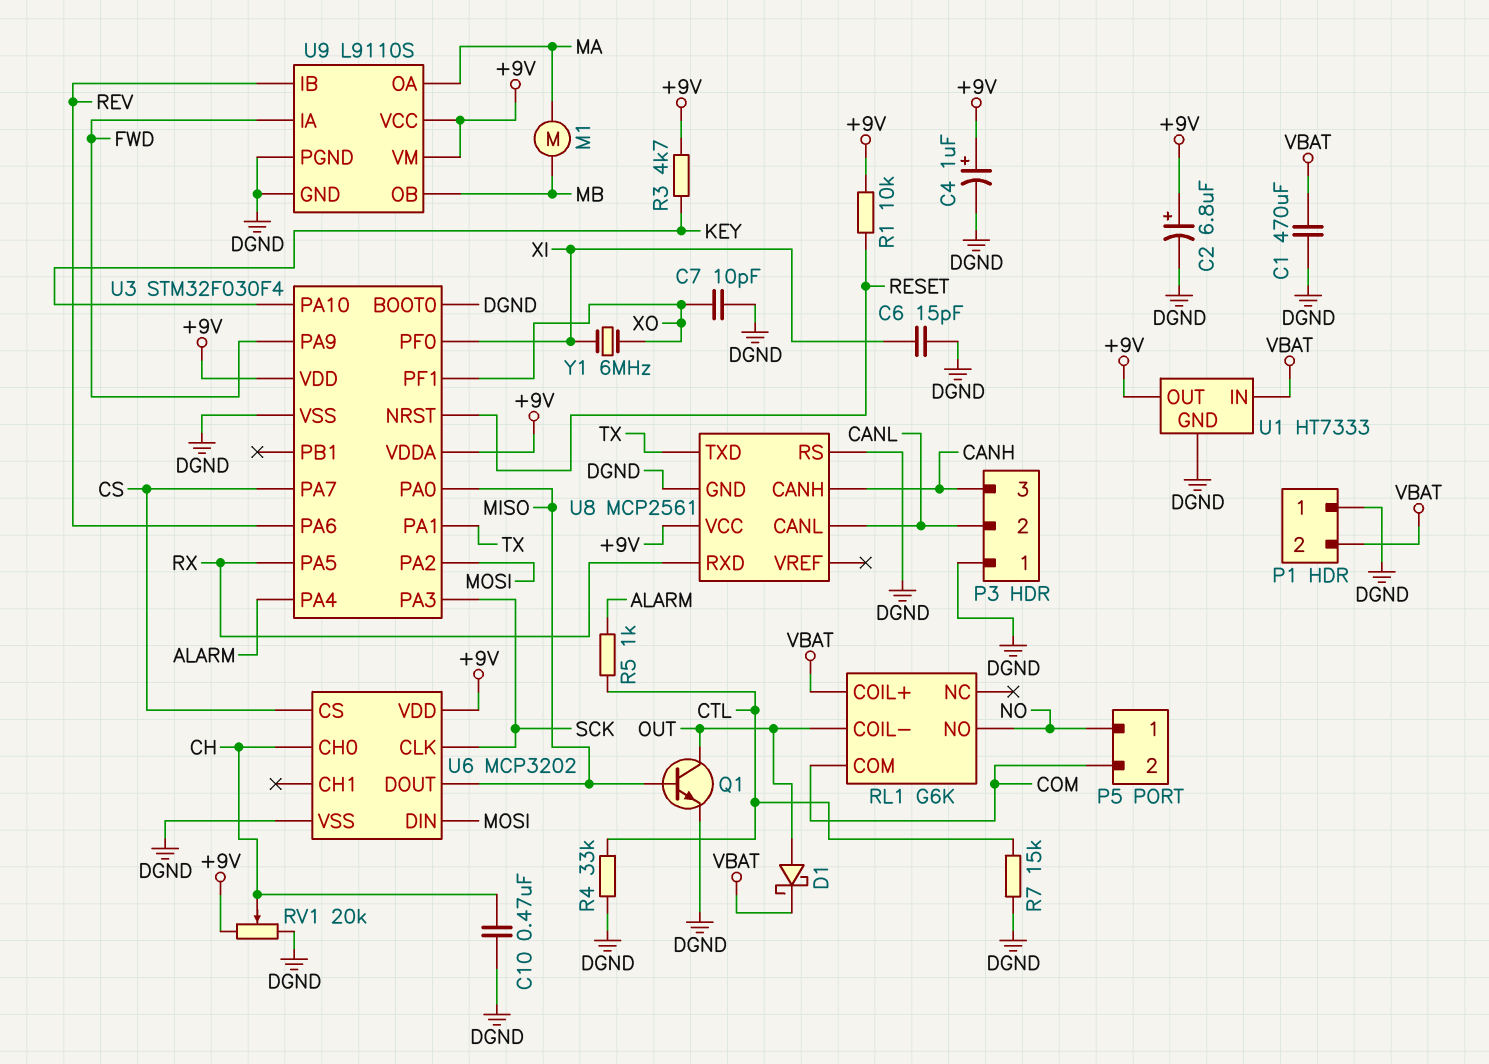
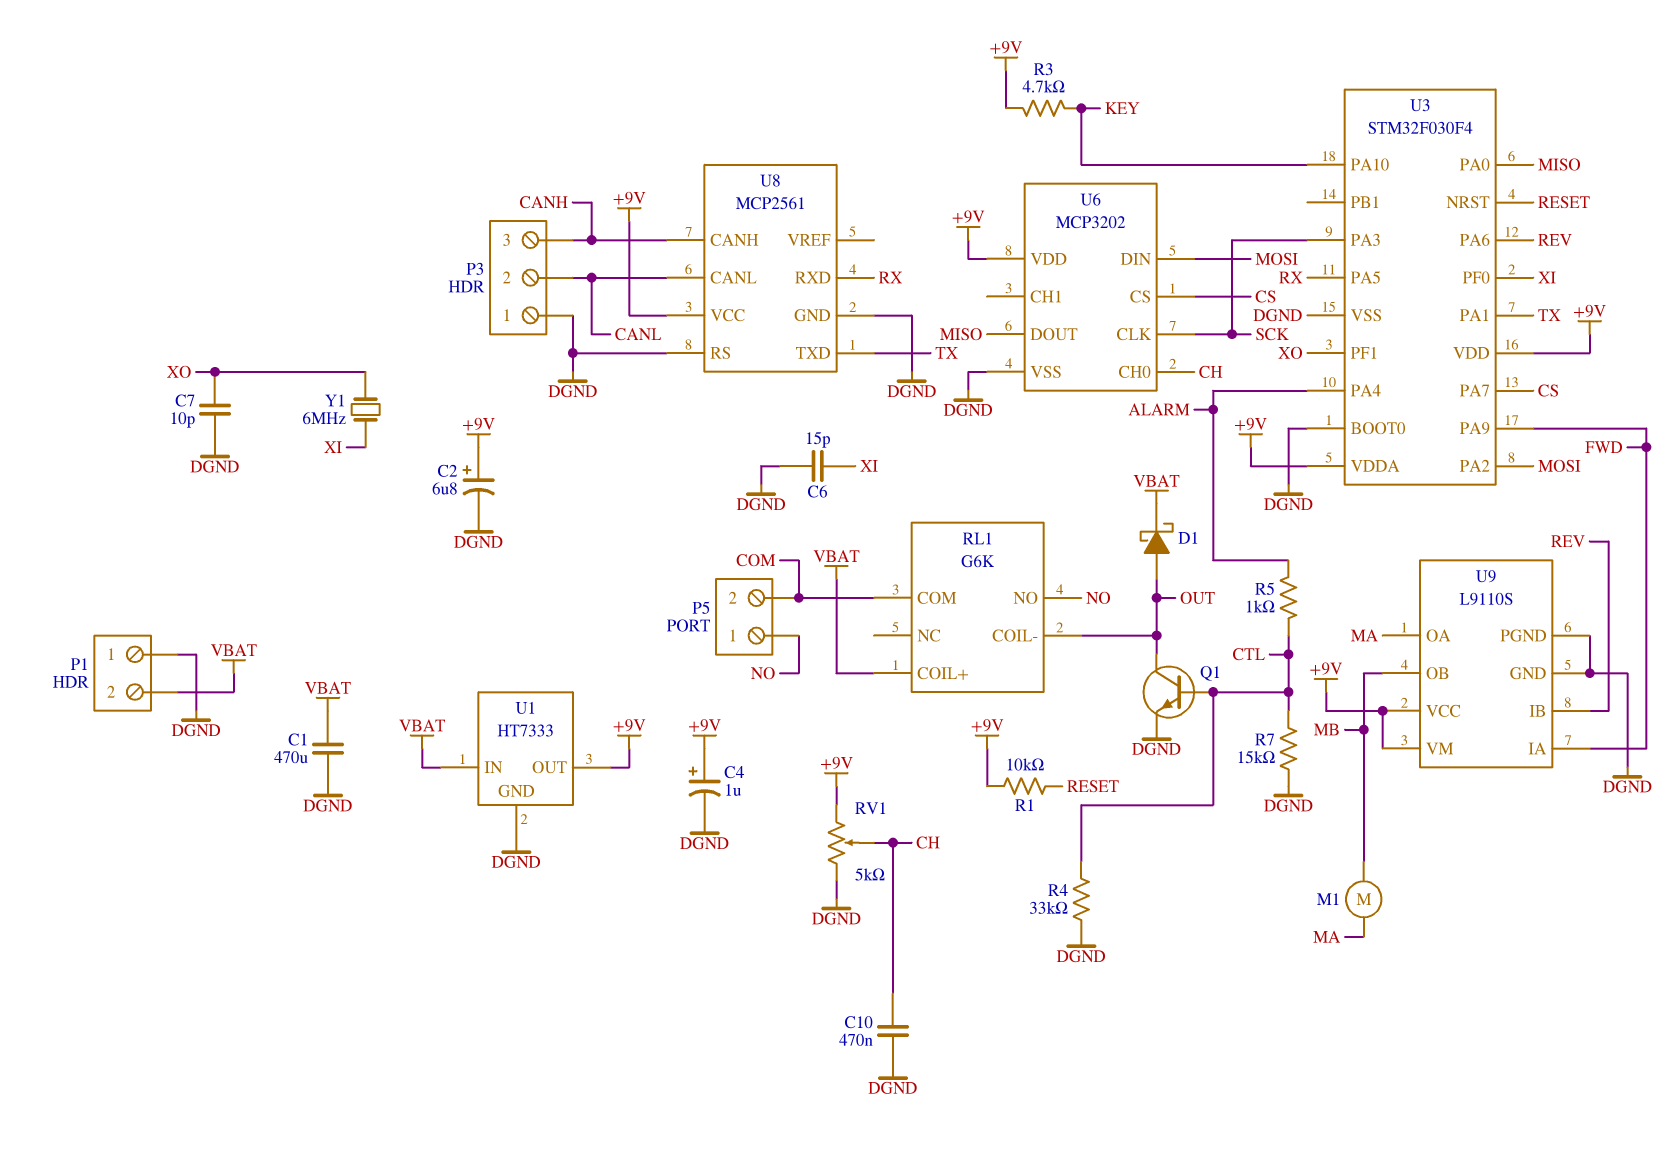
Q1: NPN (B MISO, C OUT, E DGND) -> NPN (B CTL, C OUT, E DGND)
RV1: 20k (+9V, DGND, wiper CH) -> 5k (+9V, DGND, wiper CH)

